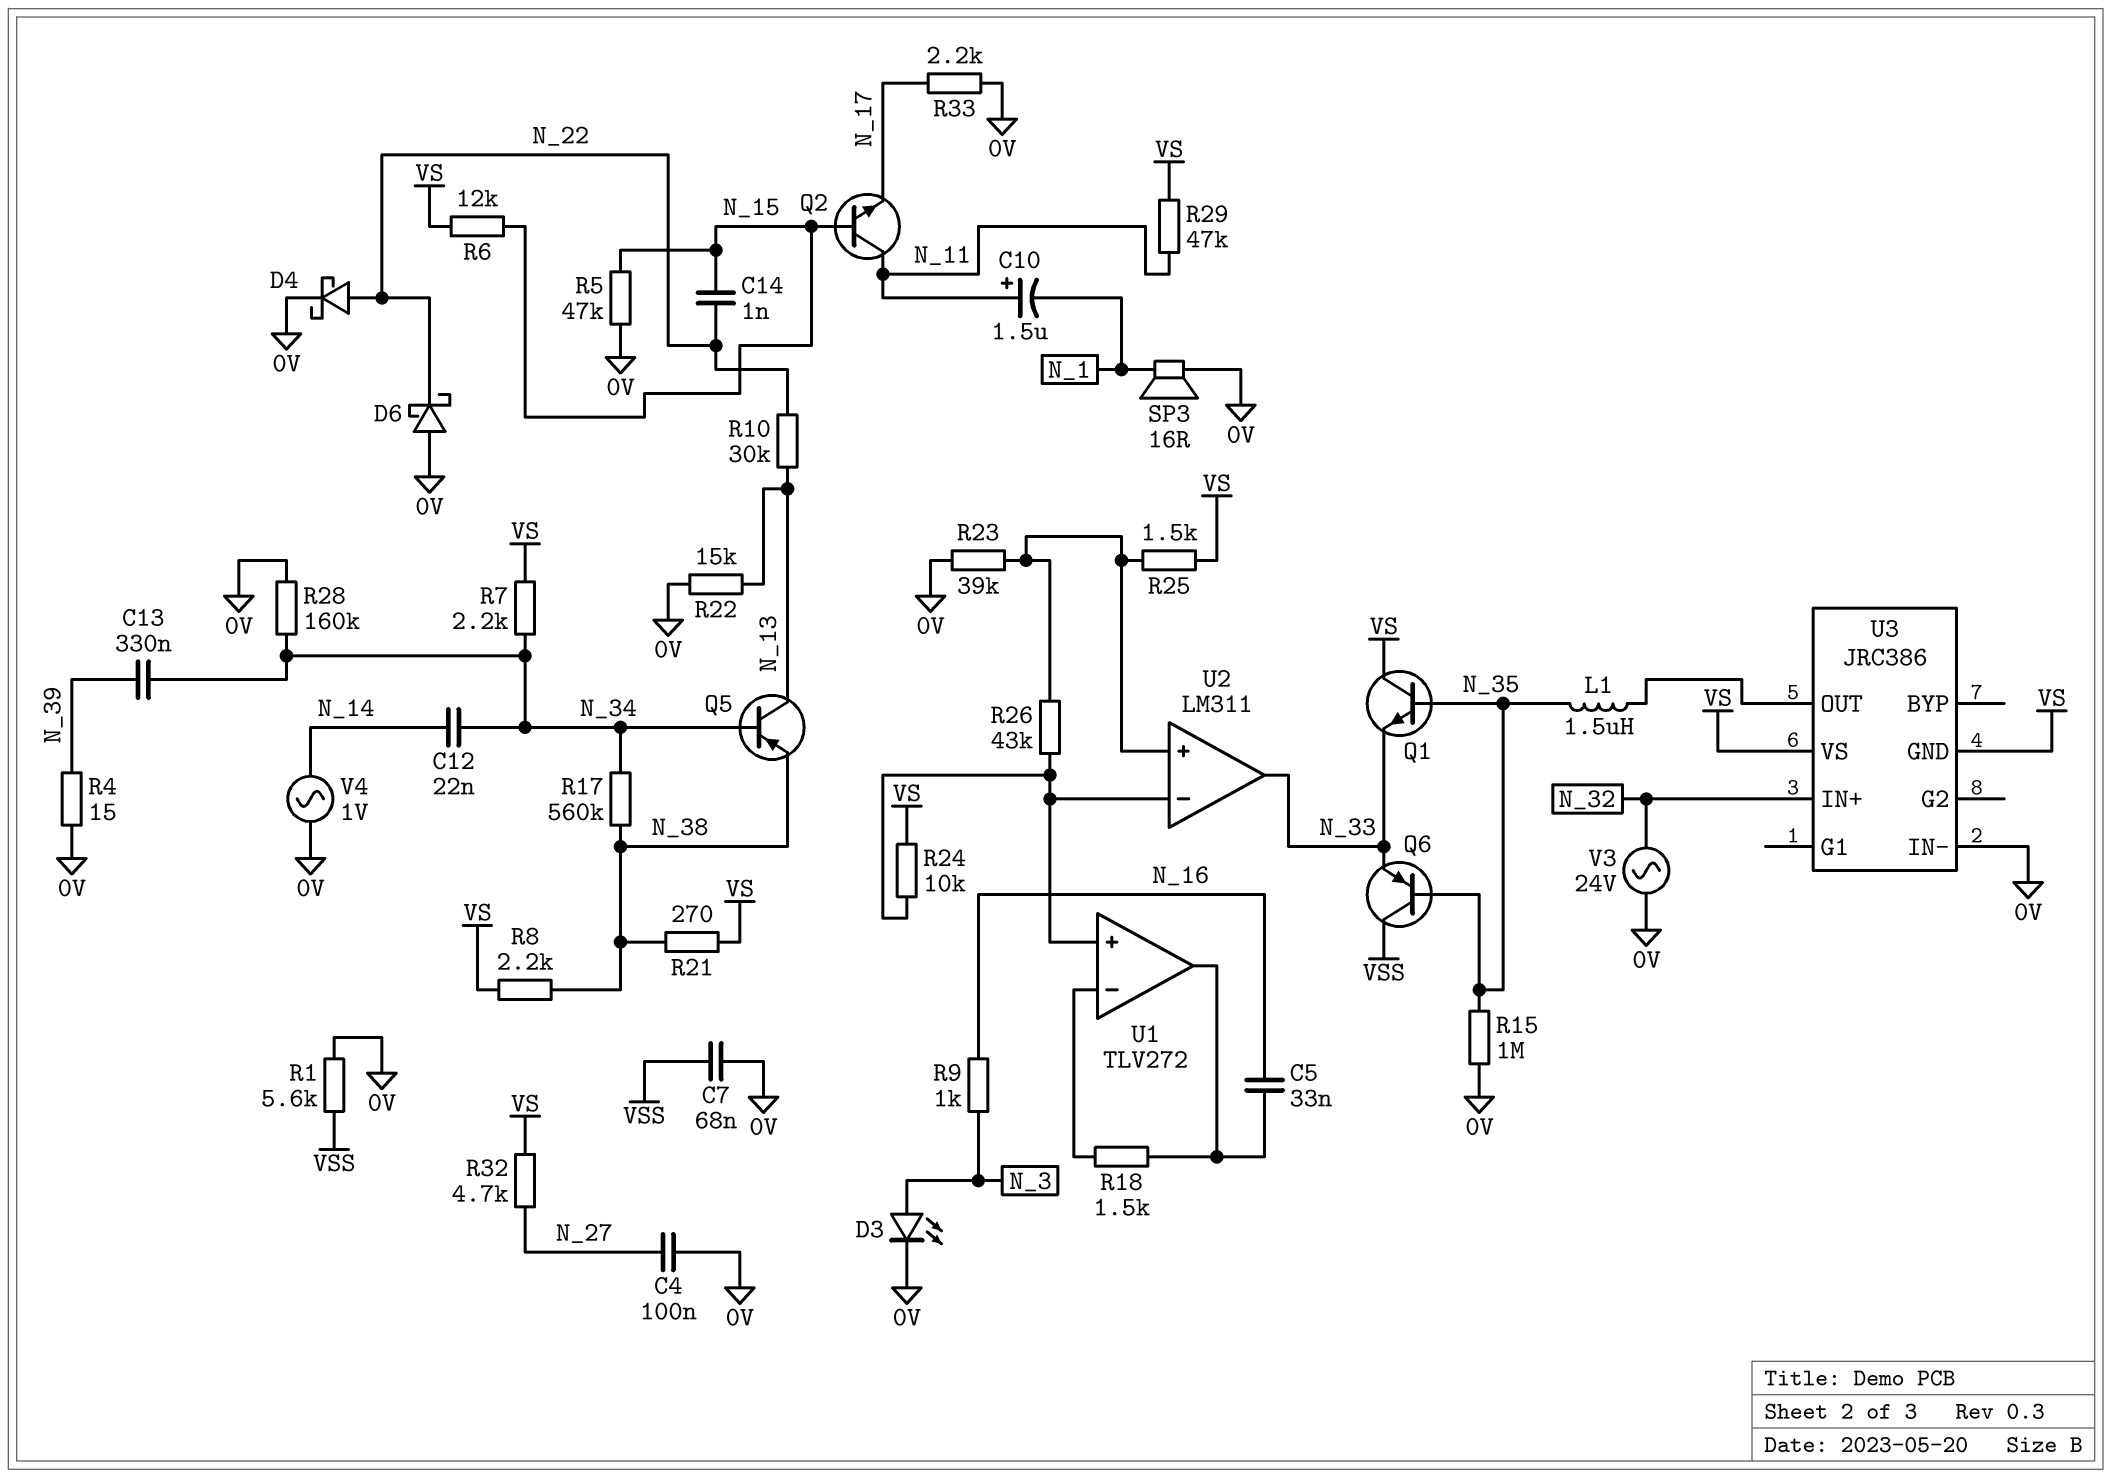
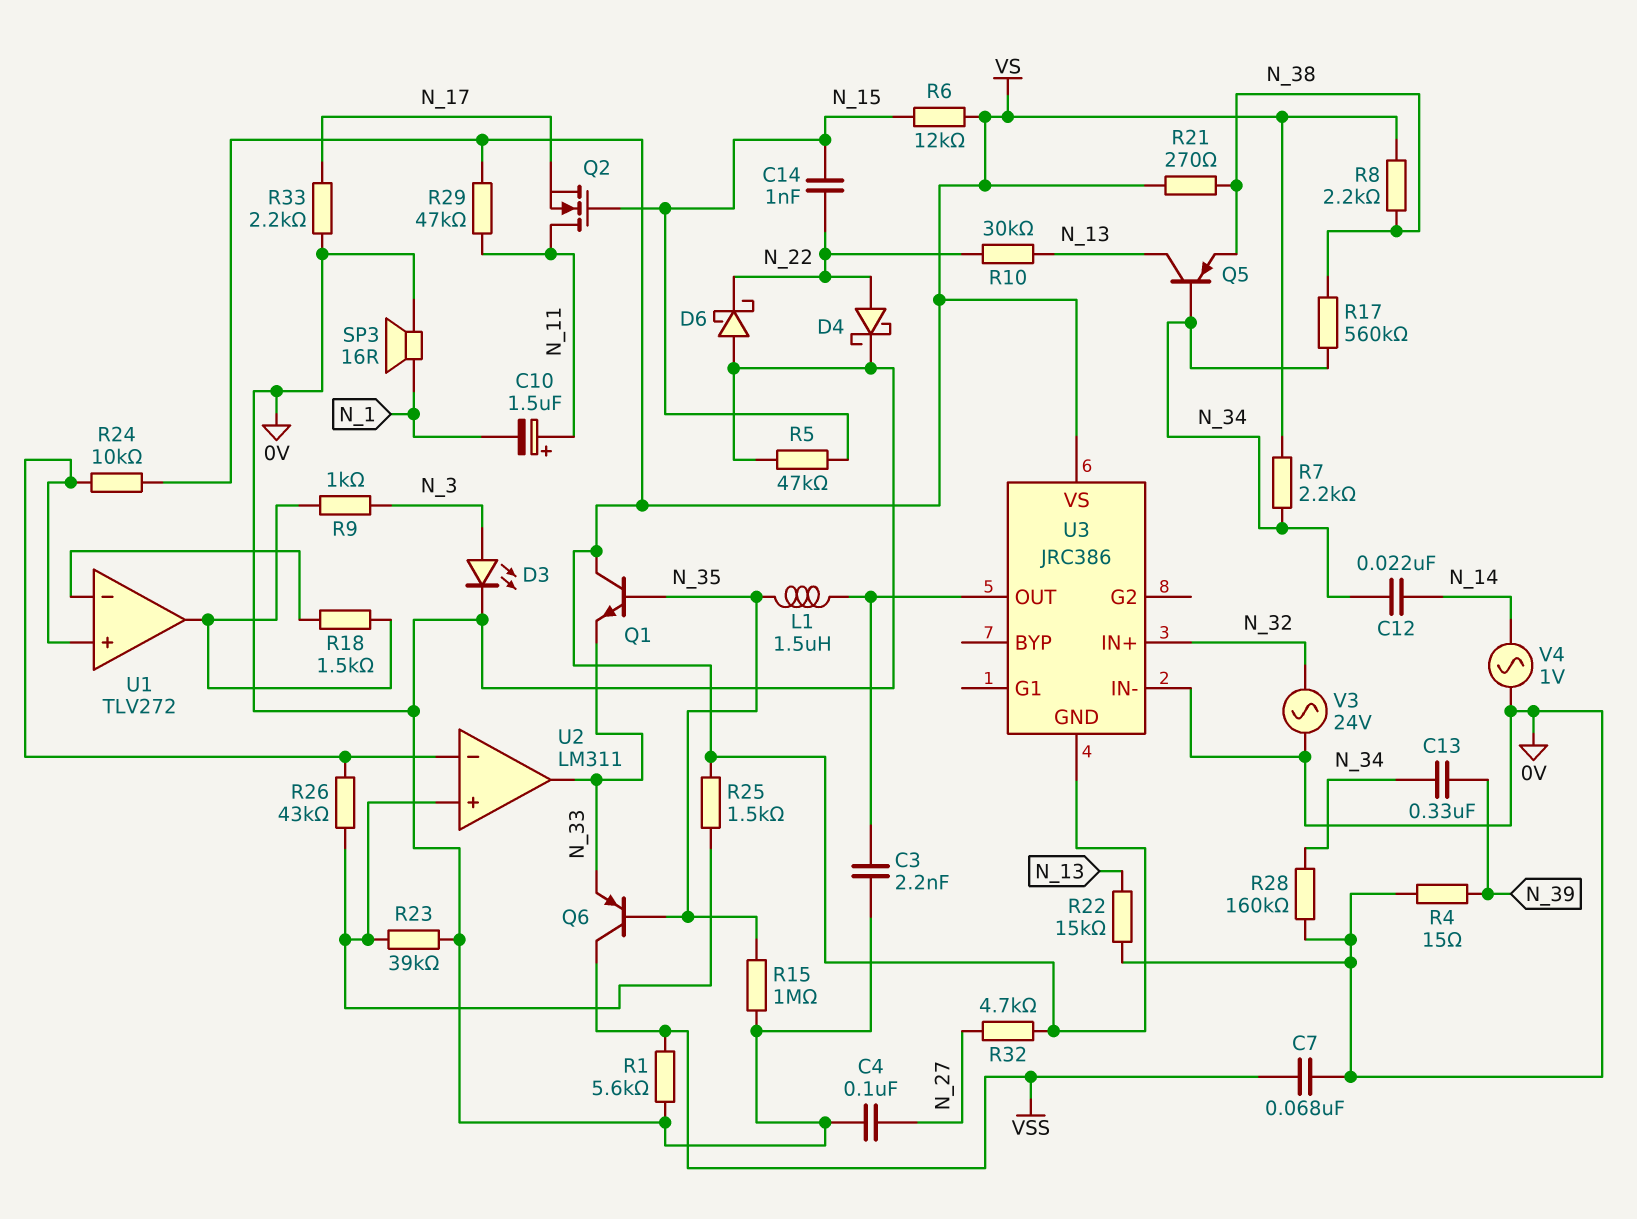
C3: none -> 2.2nF (0V, U3/OUT)
C5: 33nF (N_16, U1/out) -> none
Q2: NPN (B N_15, C N_11, E N_17) -> NMOS (G N_15, D N_11, S N_17)
R9: 1k (N_3, N_16) -> 1k (N_3, U1/out)

